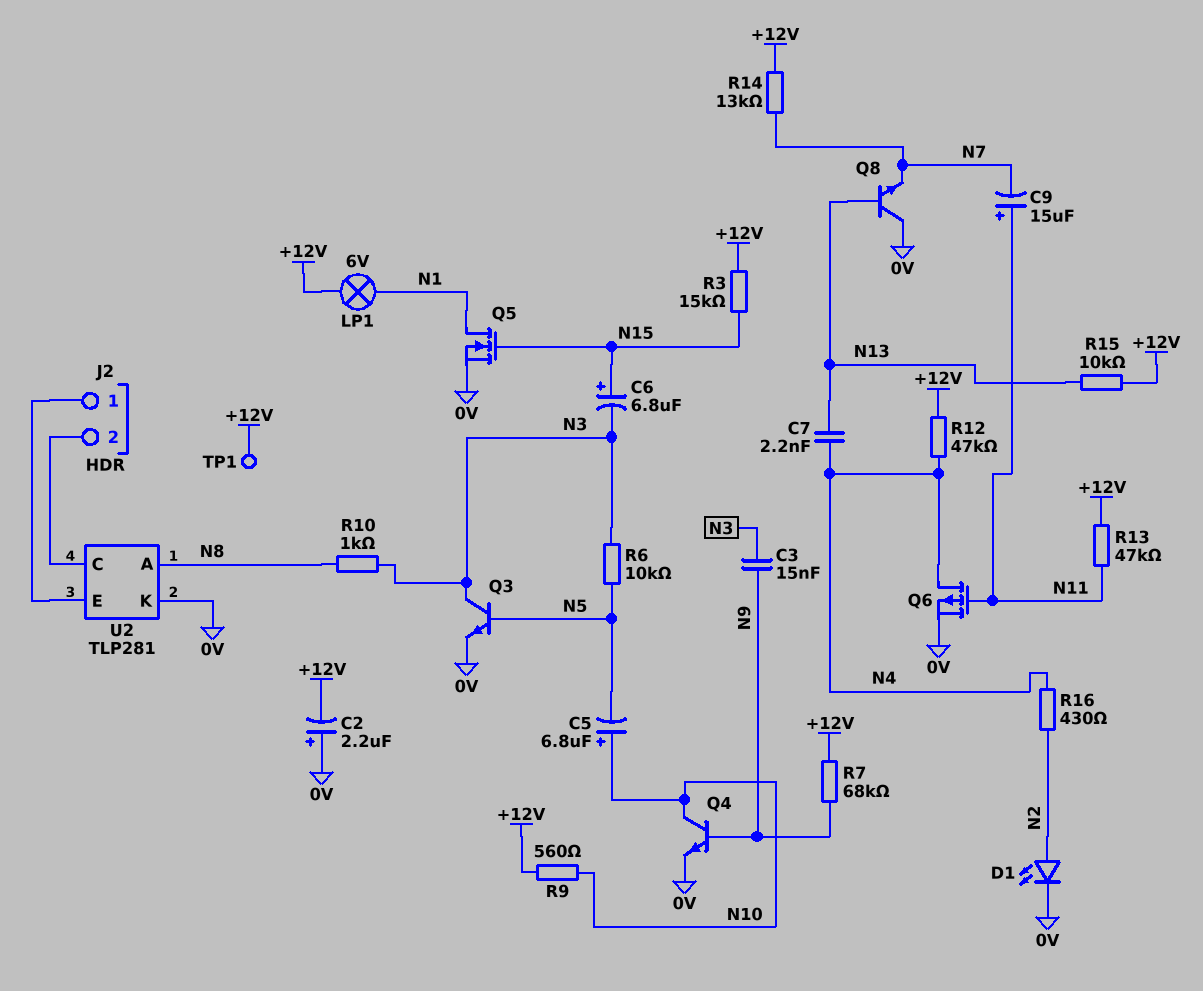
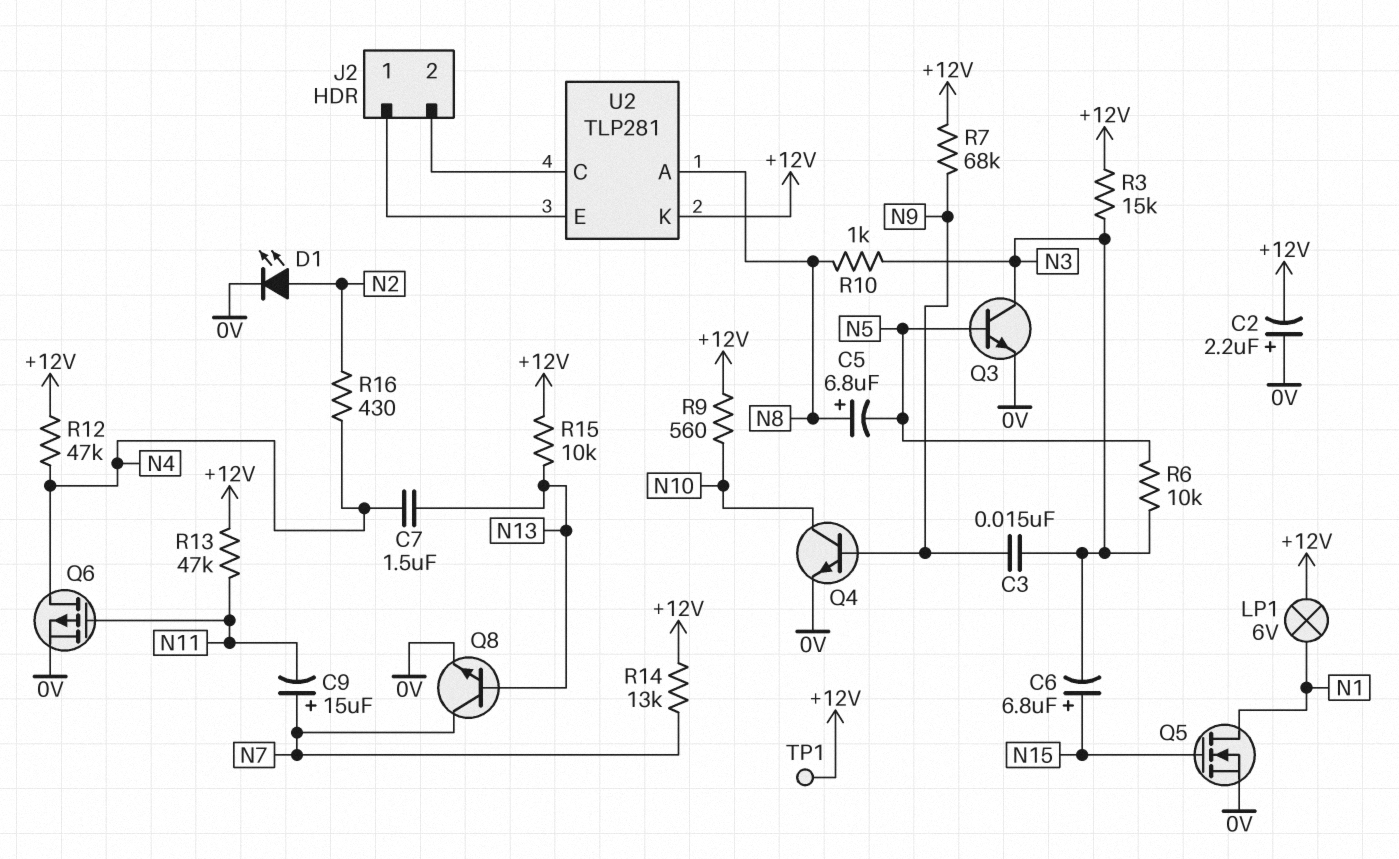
C5: 6.8uF (plus N10, minus N5) -> 6.8uF (plus N8, minus N5)
C7: 2.2nF (N4, N13) -> 1.5uF (N4, N13)
C9: 15uF (plus N11, minus N7) -> 15uF (plus N7, minus N11)
Q8: NPN (B N13, C 0V, E N7) -> NPN (B N13, C N7, E 0V)
R3: 15k (+12V, N15) -> 15k (+12V, N3)
U2 pin K: 0V -> +12V

